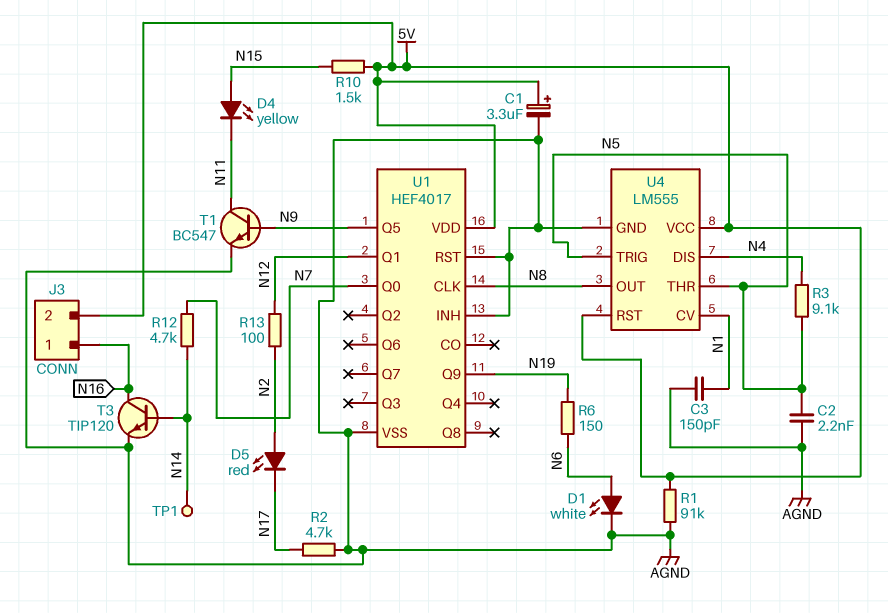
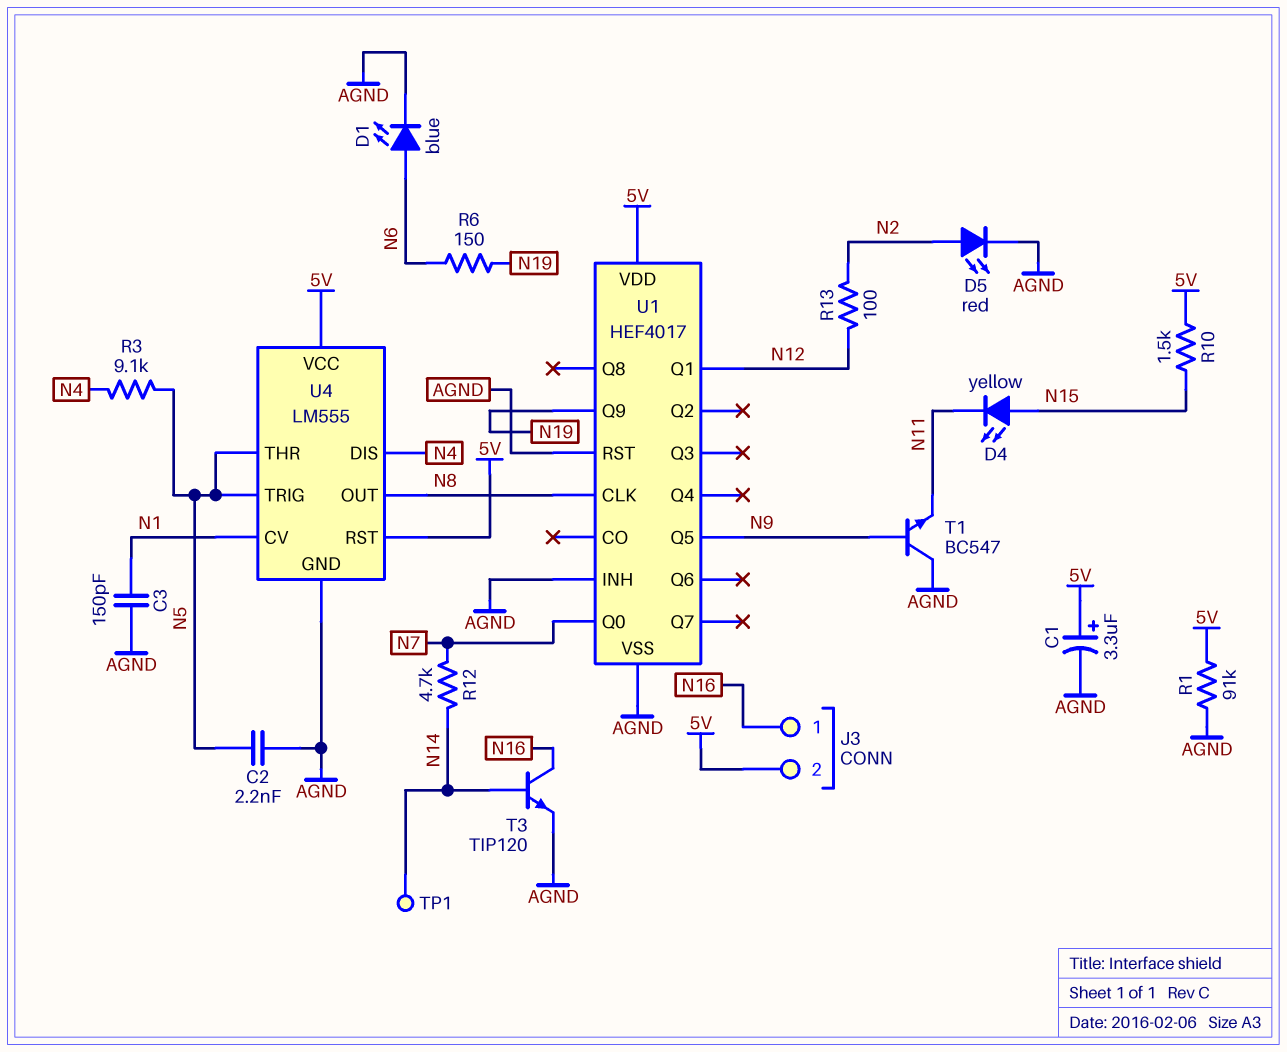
D1: LED white (A N6, K AGND) -> LED blue (A N6, K AGND)
D5: LED red (A N2, K N17) -> LED red (A N2, K AGND)
R2: 4.7k (AGND, N17) -> none
T1: NPN BC547 (B N9, C N11, E AGND) -> NPN BC547 (B N9, C AGND, E N11)

